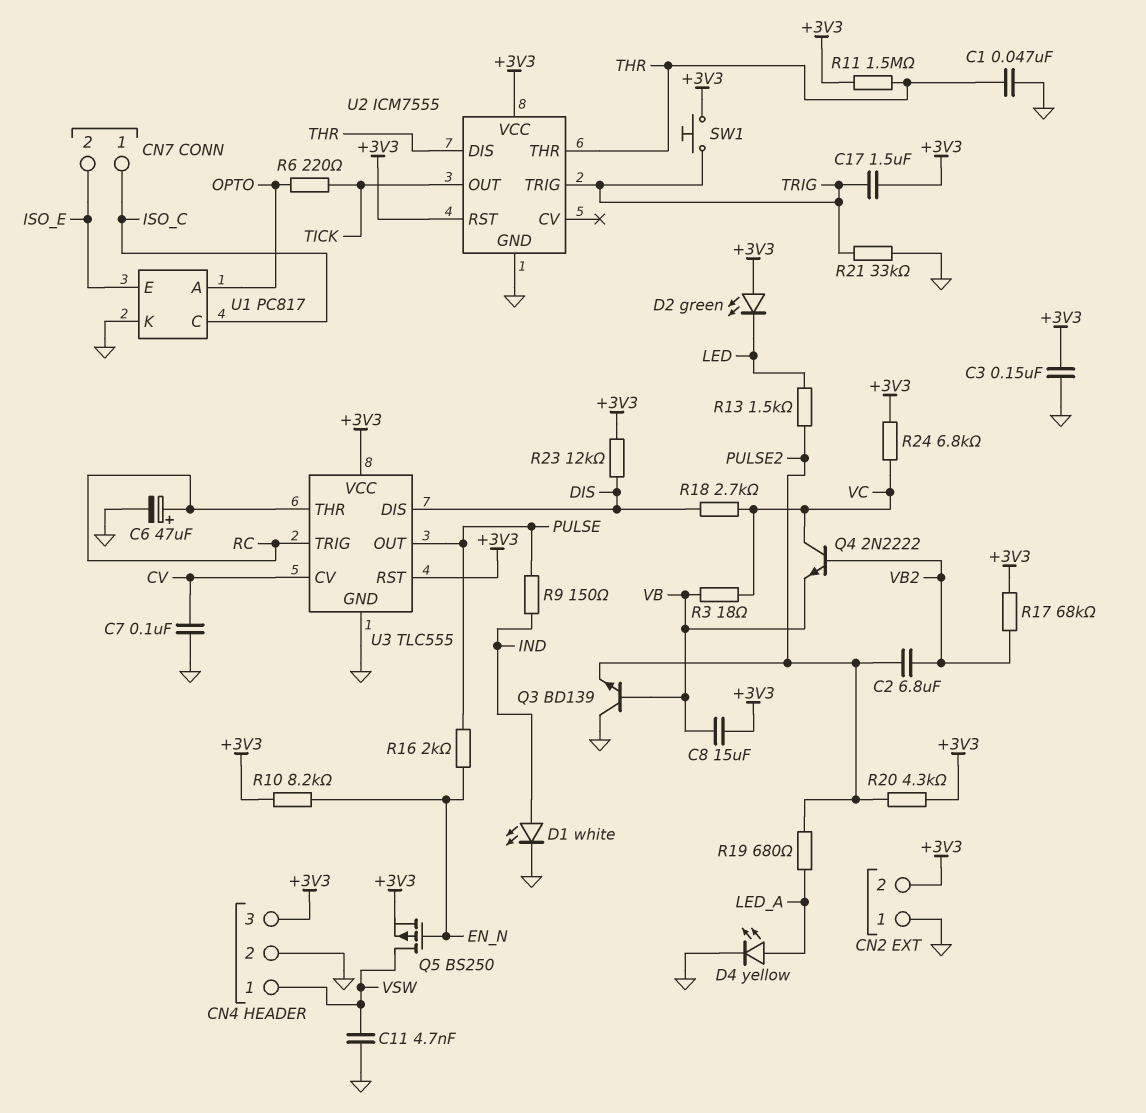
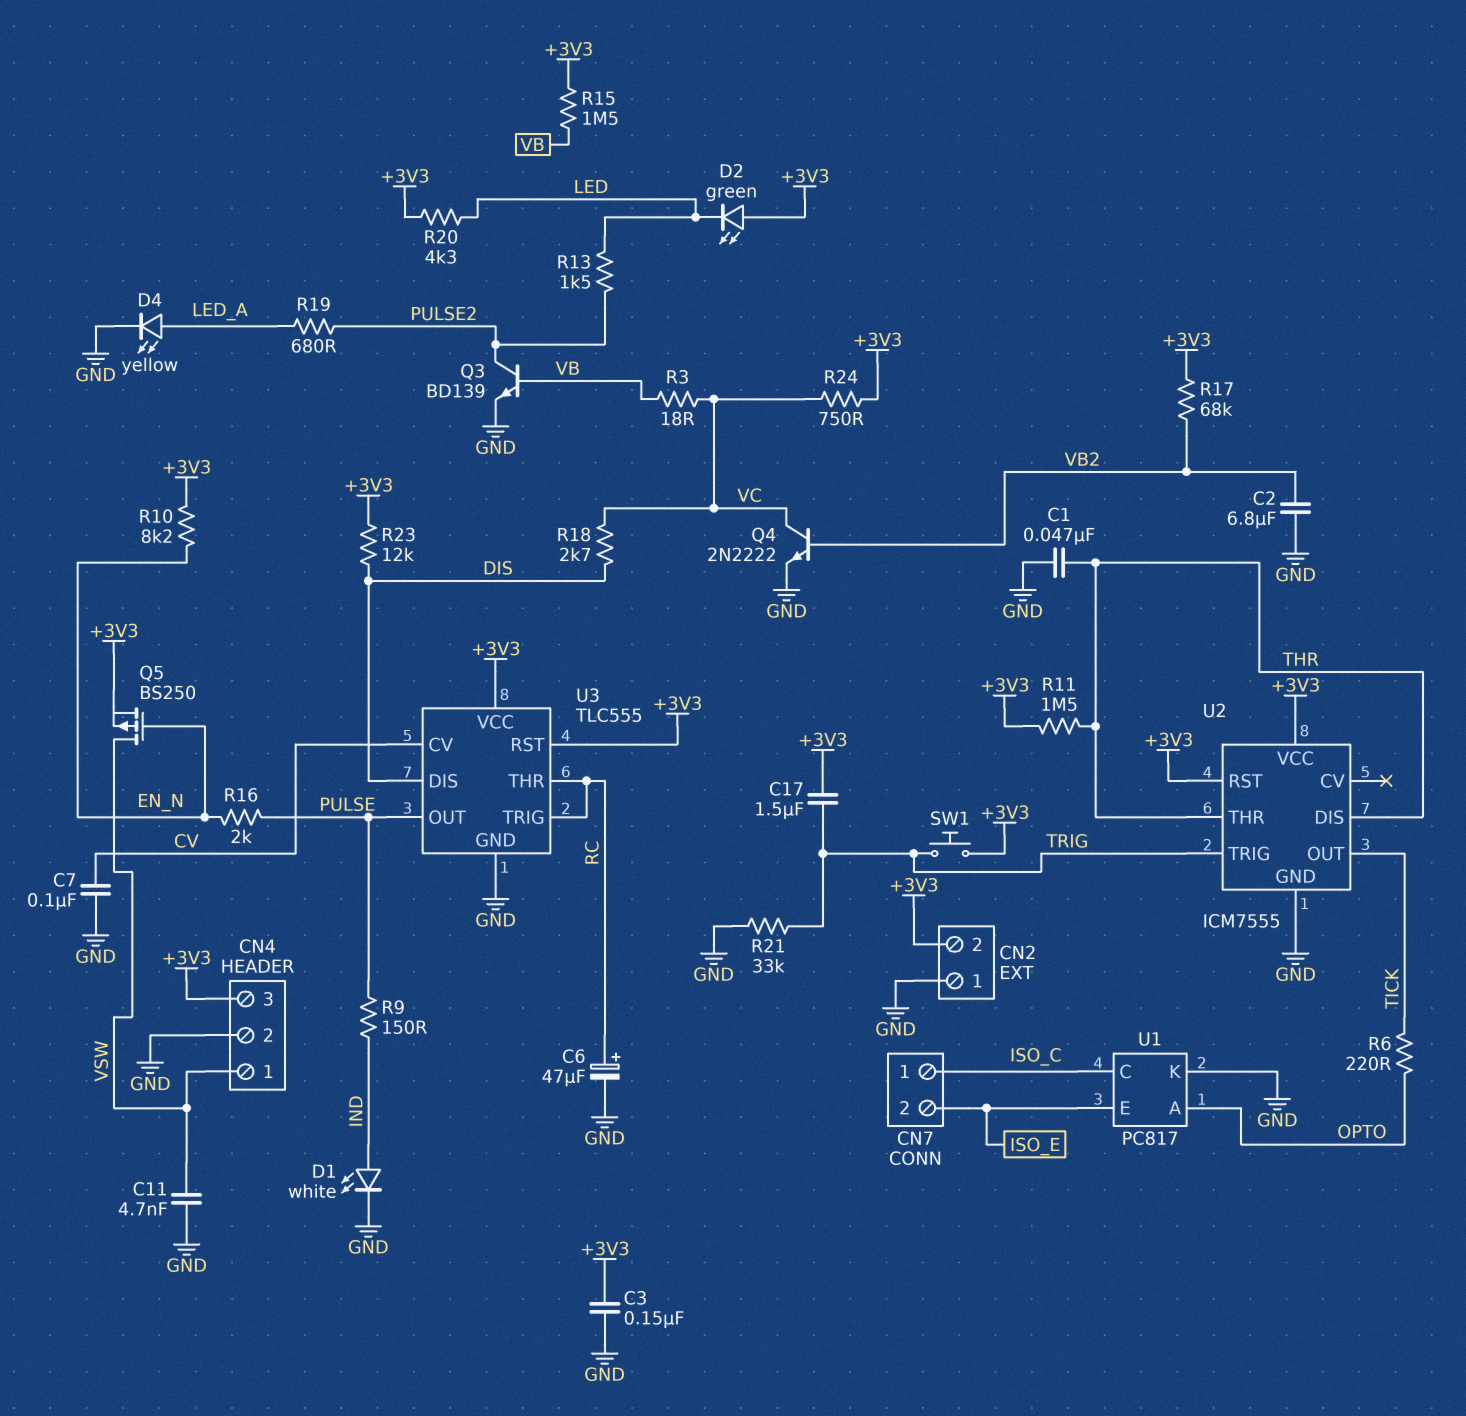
C2: 6.8uF (PULSE2, VB2) -> 6.8uF (GND, VB2)
C8: 15uF (+3V3, VB) -> none
Q3: NPN BD139 (B VB, C GND, E PULSE2) -> NPN BD139 (B VB, C PULSE2, E GND)
Q4: NPN 2N2222 (B VB2, C VC, E VB) -> NPN 2N2222 (B VB2, C VC, E GND)
R15: none -> 1.5M (+3V3, VB)
R20: 4.3k (+3V3, PULSE2) -> 4.3k (+3V3, LED)
R24: 6.8k (+3V3, VC) -> 750 (+3V3, VC)

